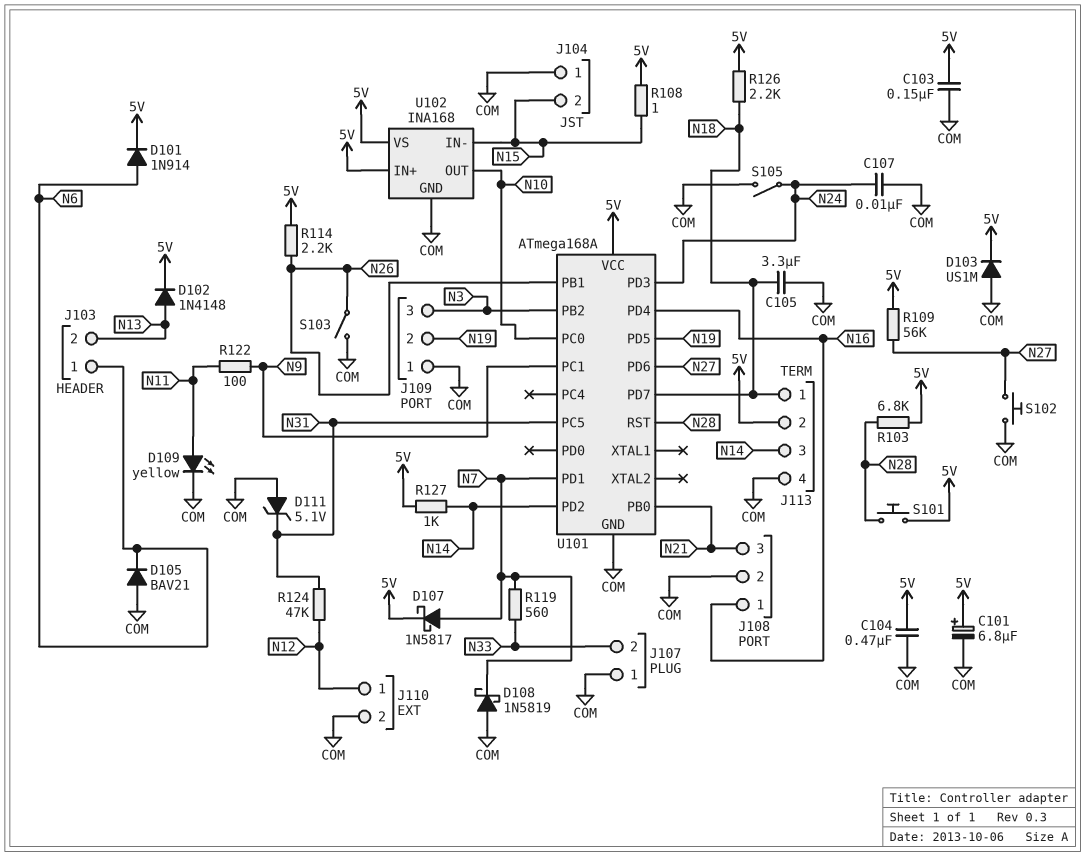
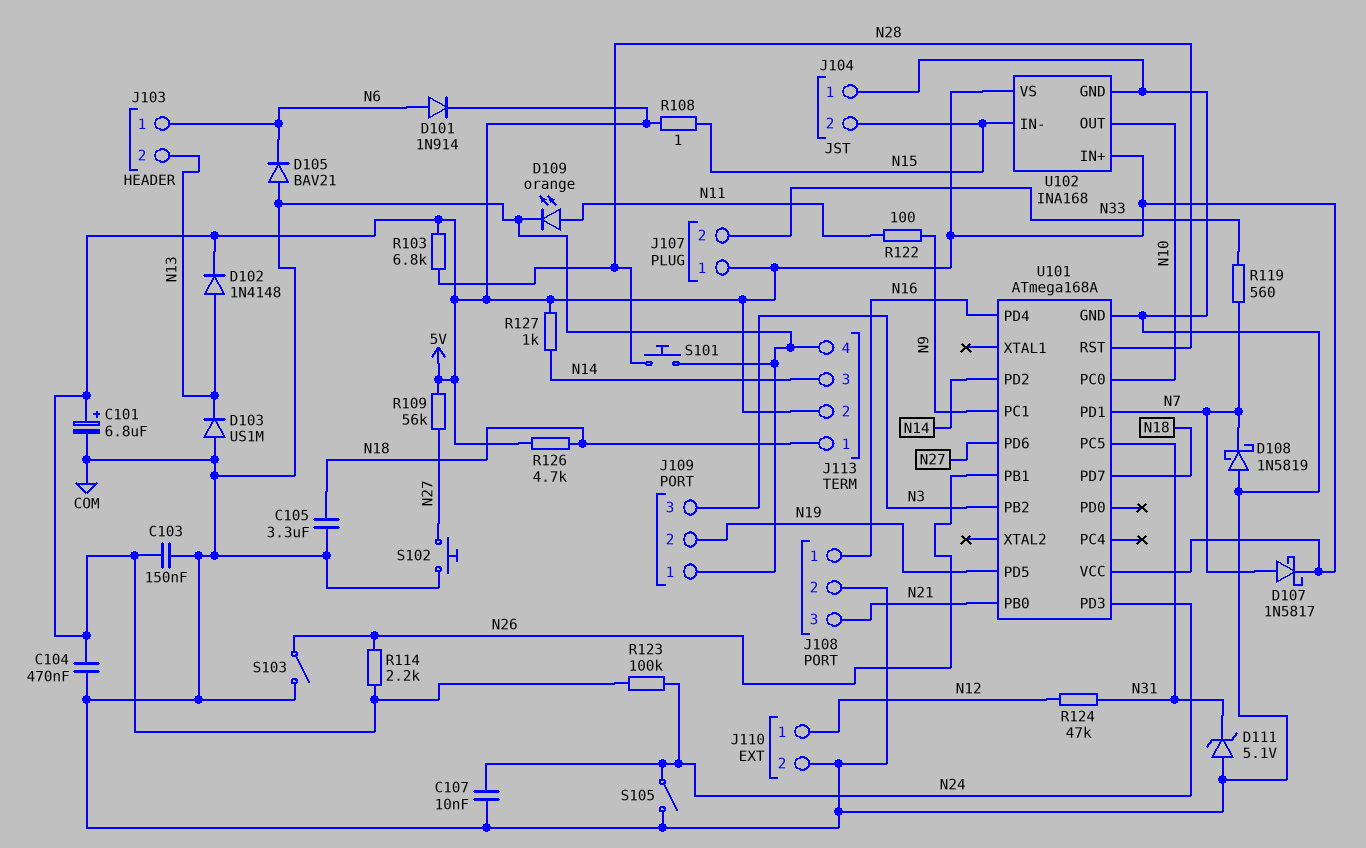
D103: diode US1M (A COM, K 5V) -> diode US1M (A COM, K N13)
D109: LED yellow (A N11, K COM) -> LED orange (A N11, K COM)
J107 pin 1: COM -> 5V
R123: none -> 100k (5V, N24)
R126: 2.2k (5V, N18) -> 4.7k (5V, N18)
S101: button (5V, N28) -> button (COM, N28)

